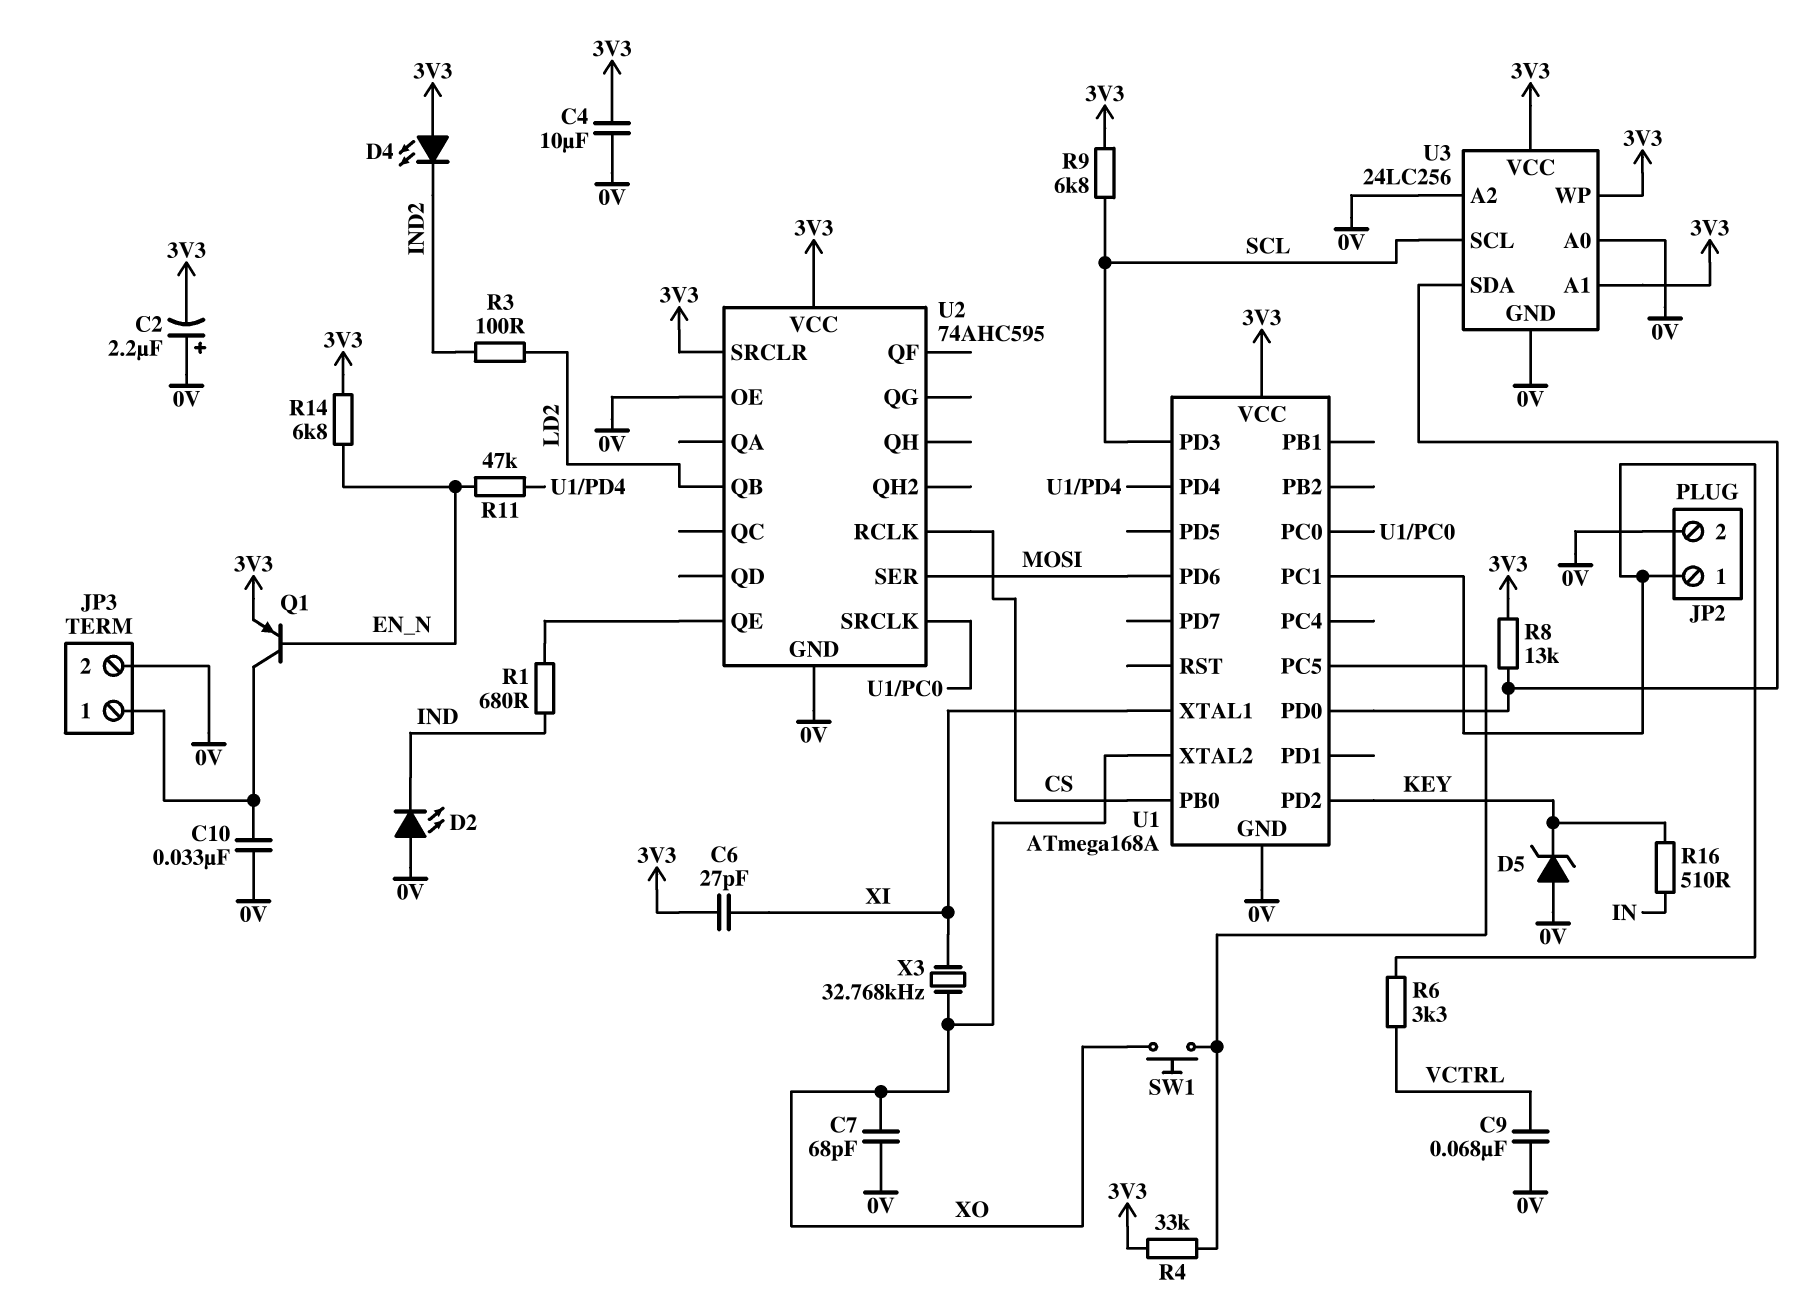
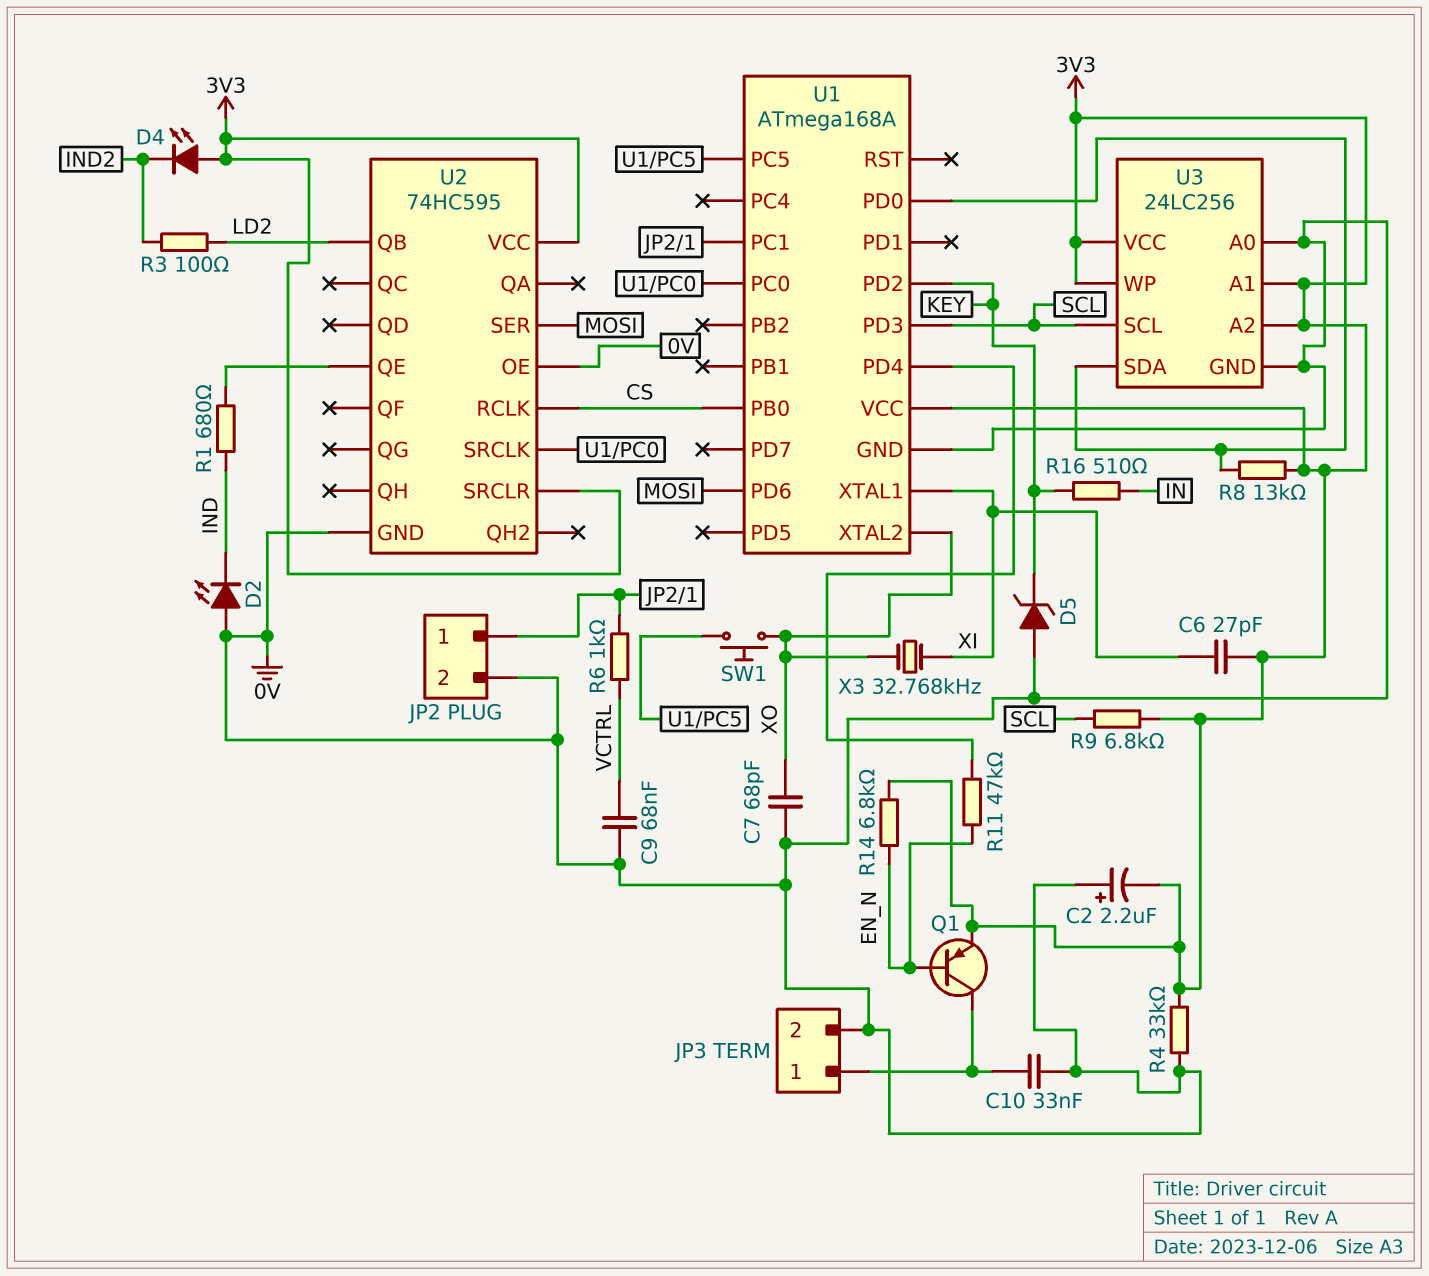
C4: 10uF (0V, 3V3) -> none
R4: 33k (3V3, U1/PC5) -> 33k (0V, 3V3)
R6: 3.3k (JP2/1, VCTRL) -> 1k (JP2/1, VCTRL)
U2: 74AHC595 -> 74HC595
U3 pin A2: 0V -> 3V3

